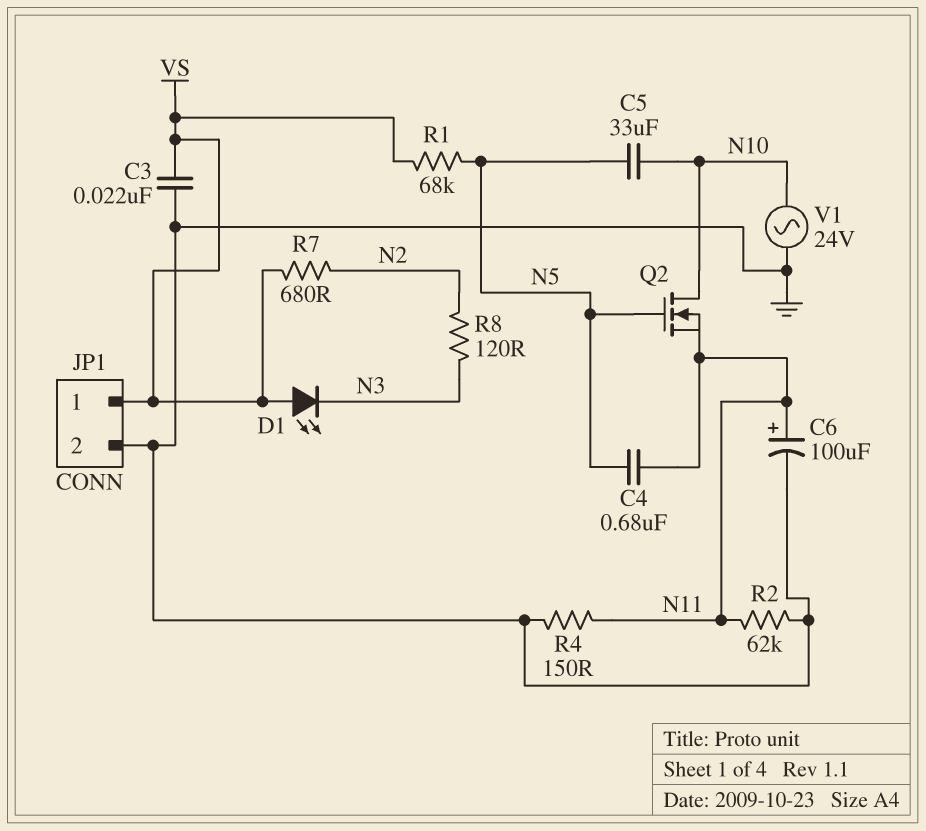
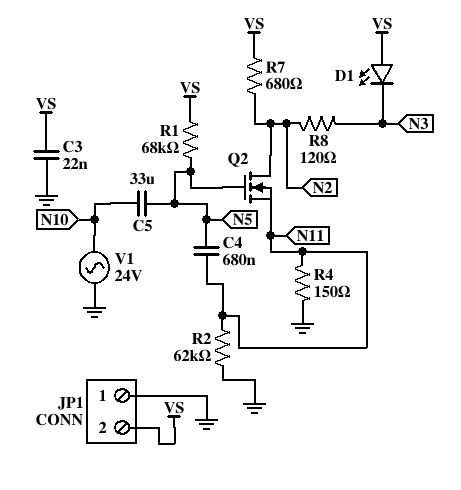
C6: 100uF (plus N11, minus GND) -> none
JP1 pin 1: VS -> GND
JP1 pin 2: GND -> VS
Q2: NMOS (G N5, D N10, S N11) -> NMOS (G N5, D N2, S N11)

